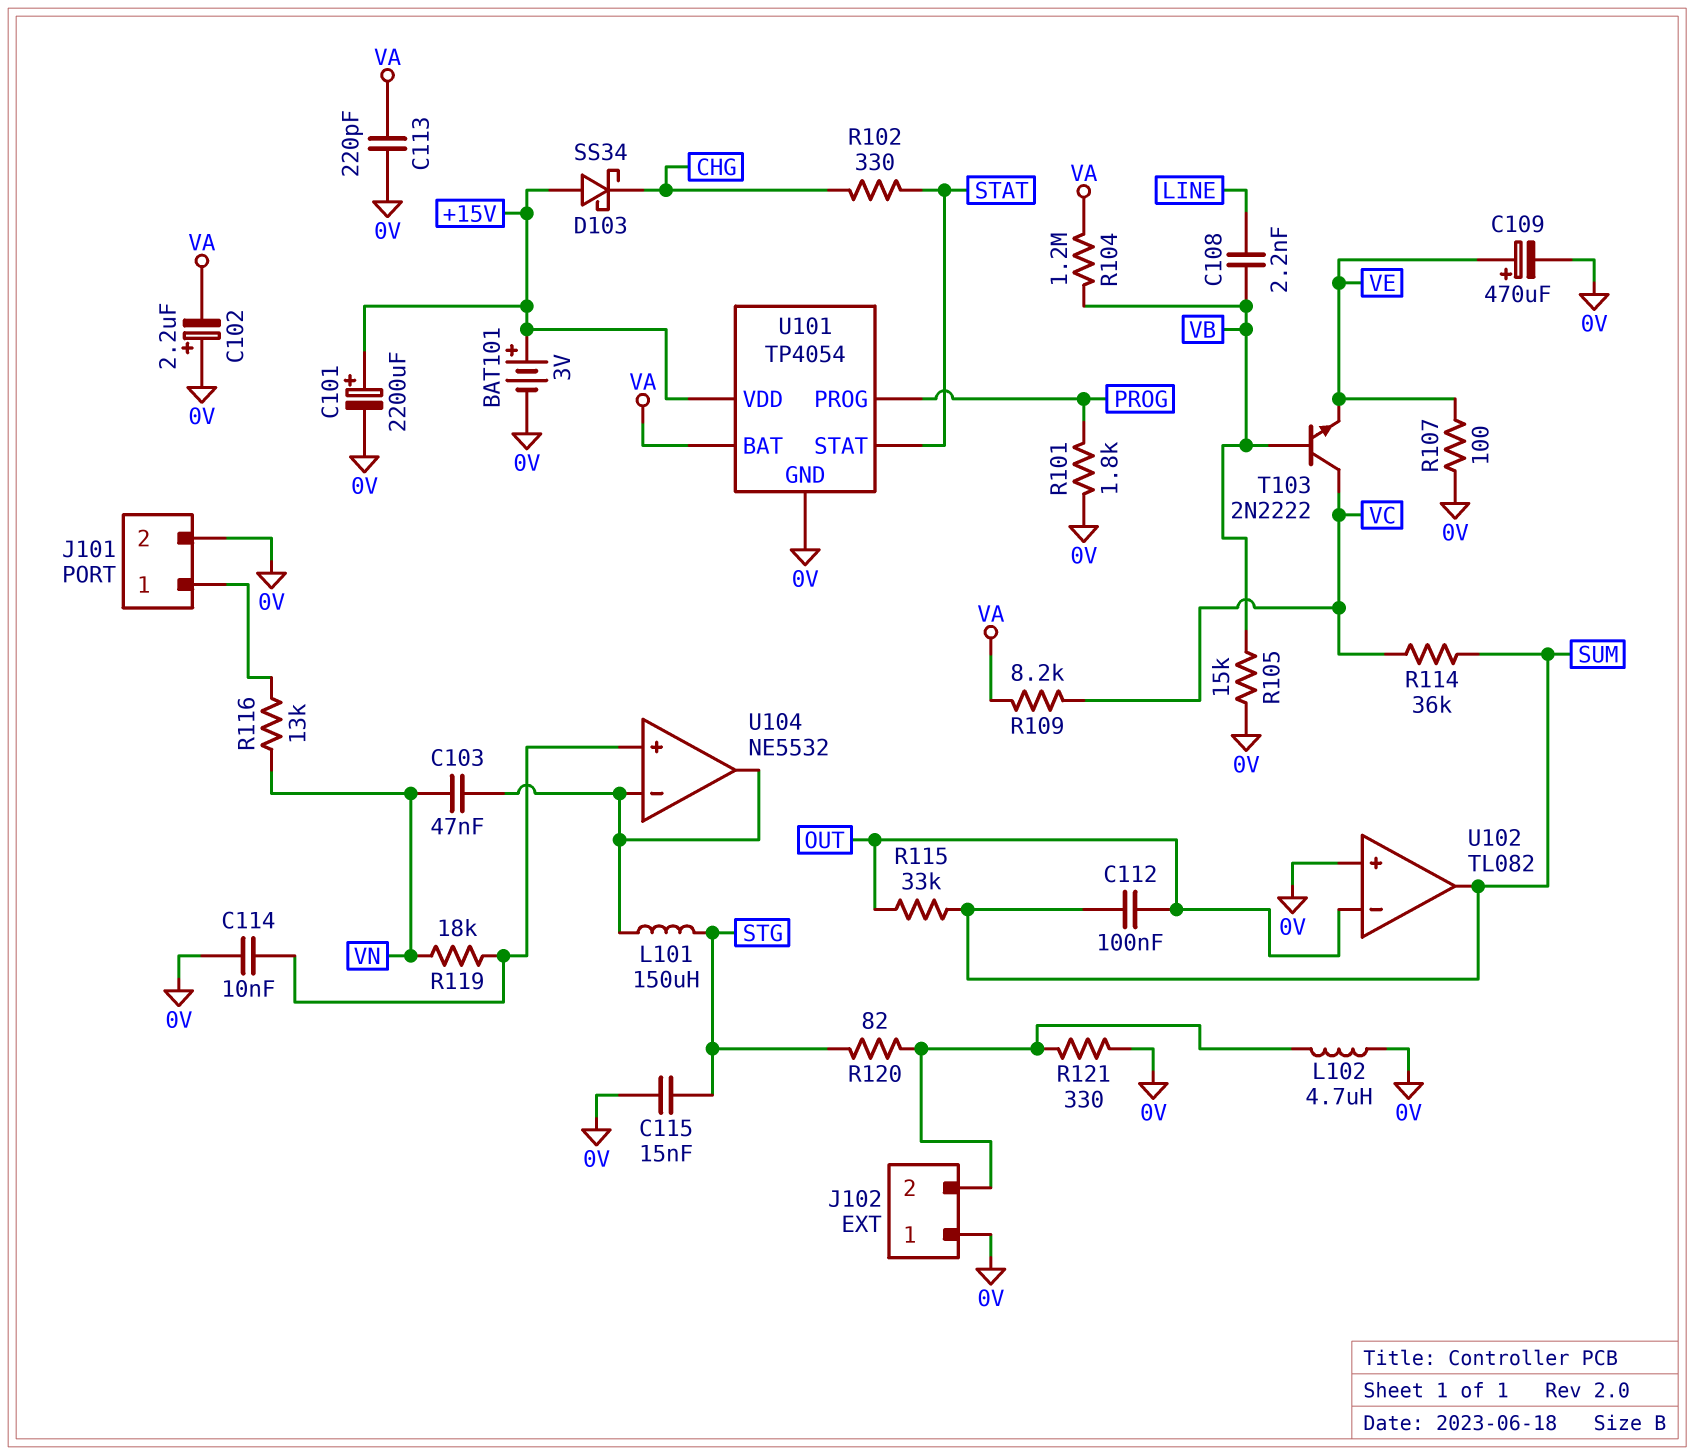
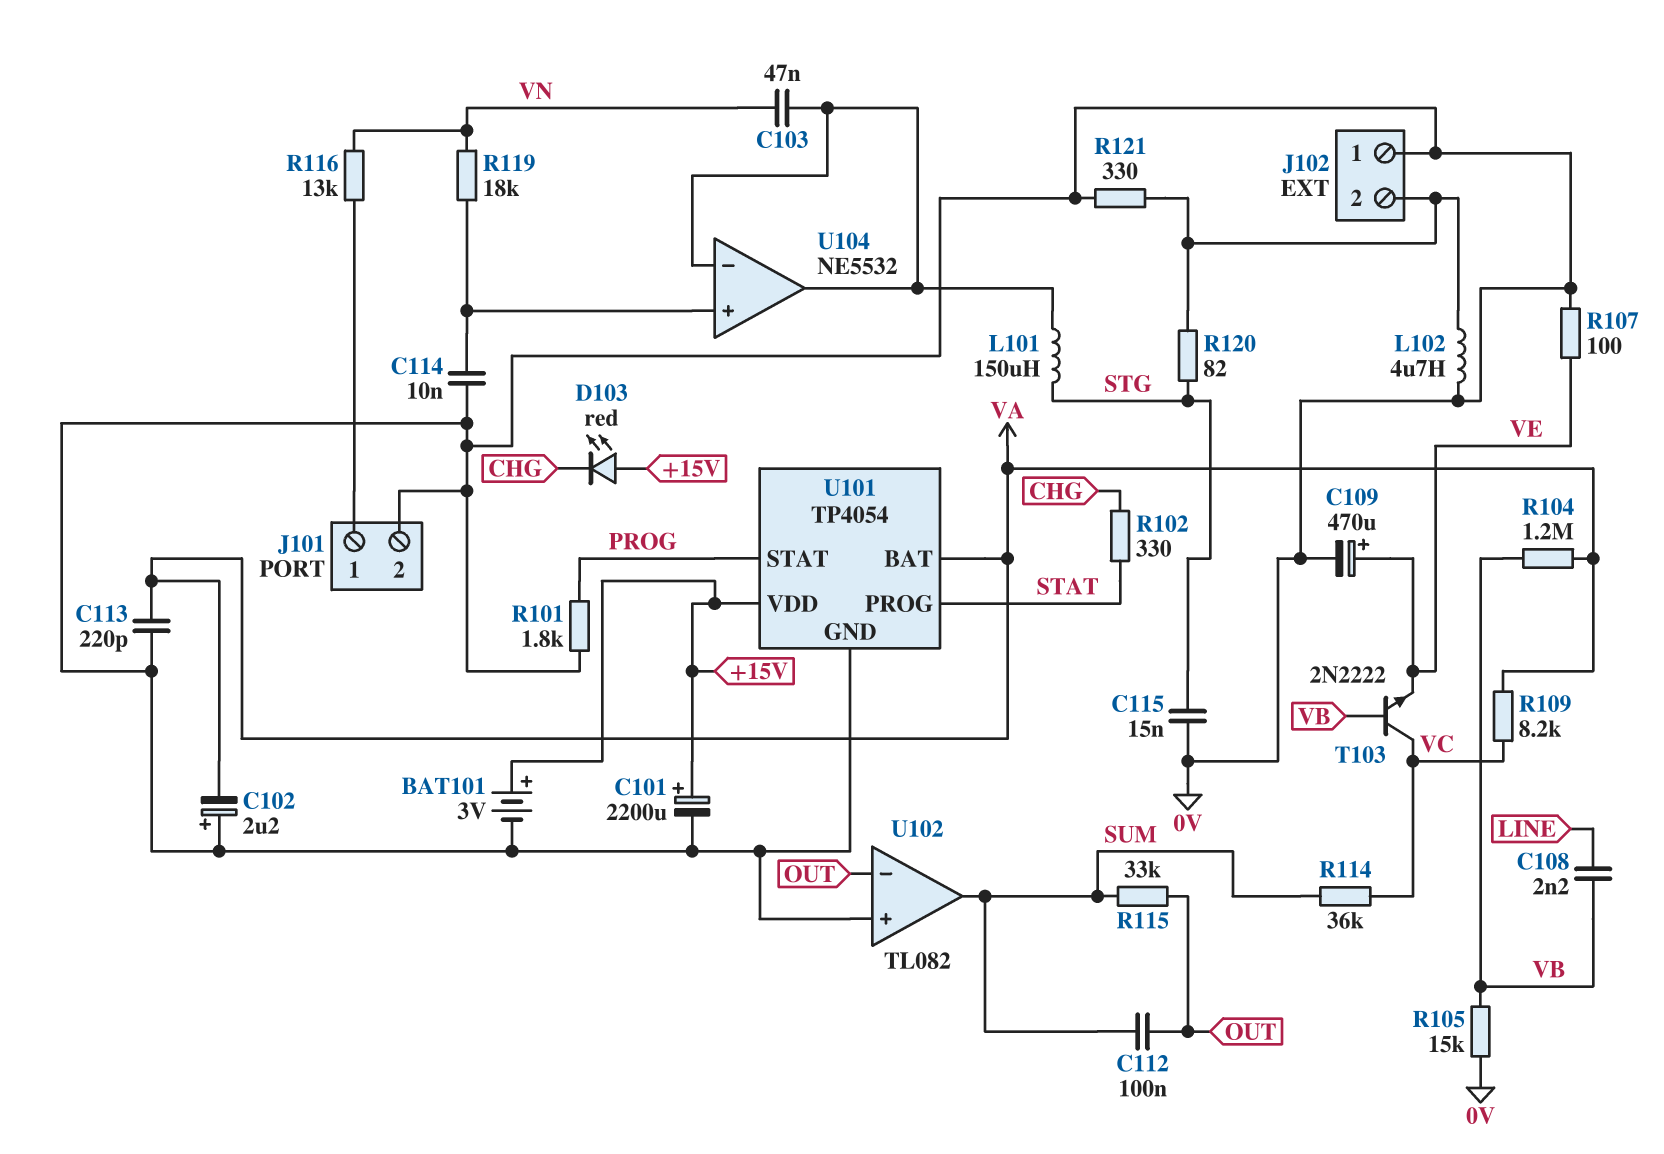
D103: schottky SS34 (A +15V, K CHG) -> LED red (A +15V, K CHG)
U101 pin PROG: PROG -> STAT
U101 pin STAT: STAT -> PROG

